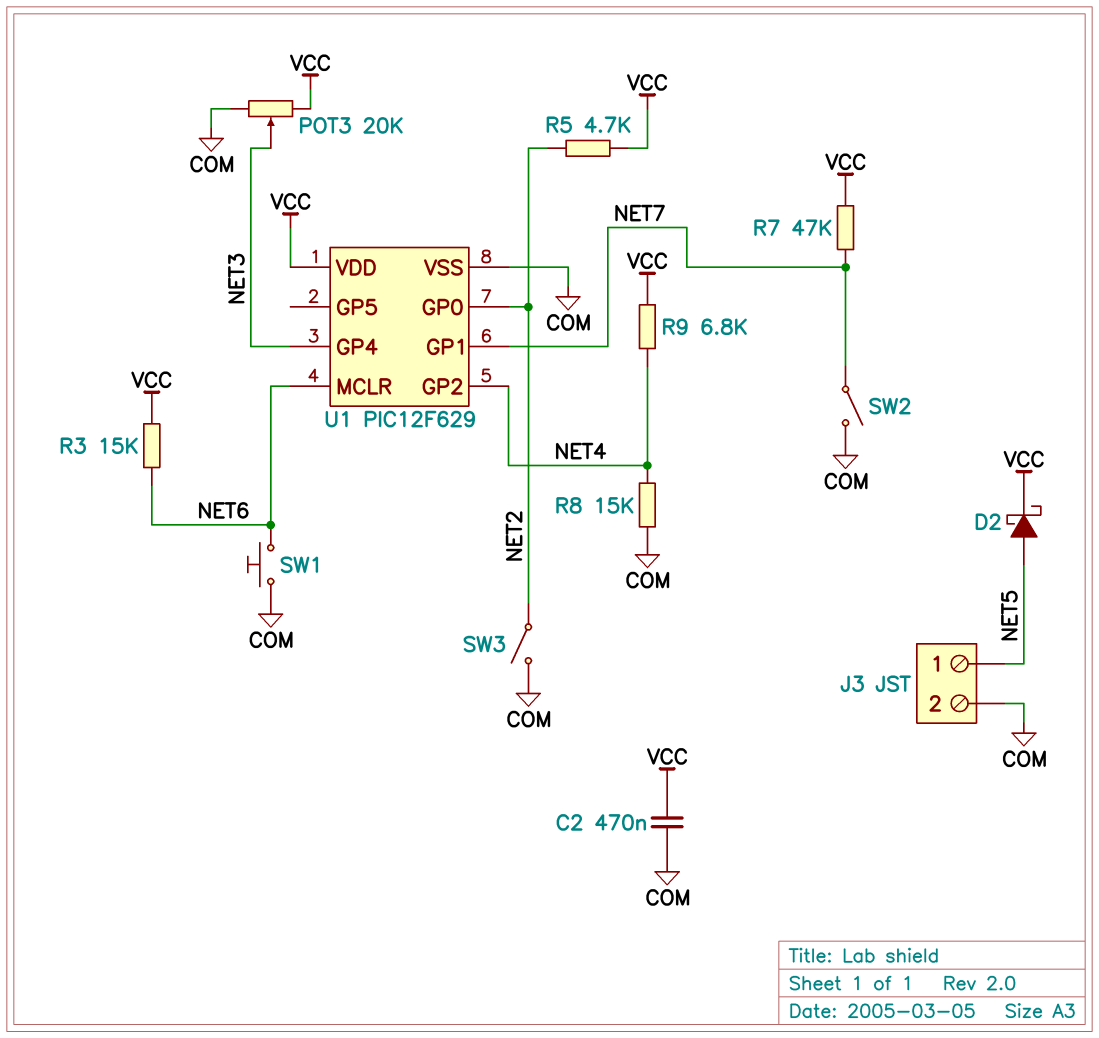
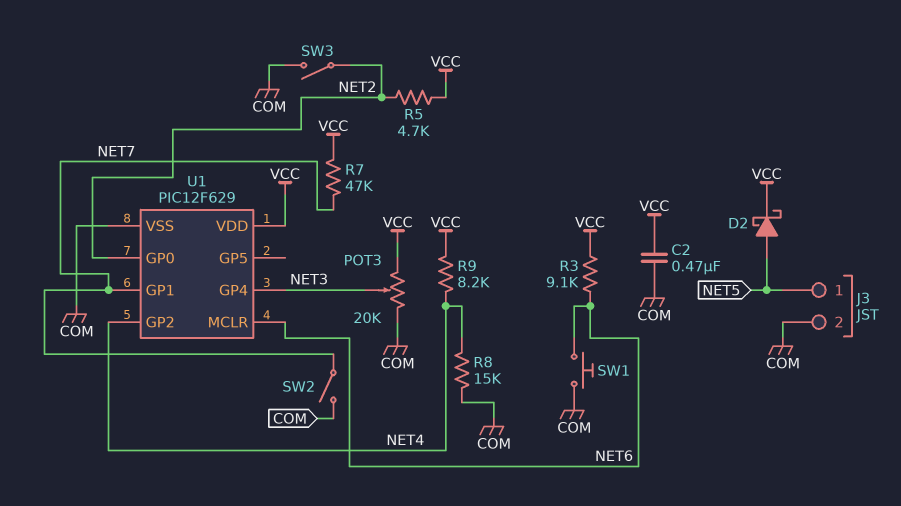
R3: 15k (NET6, VCC) -> 9.1k (NET6, VCC)
R9: 6.8k (NET4, VCC) -> 8.2k (NET4, VCC)

